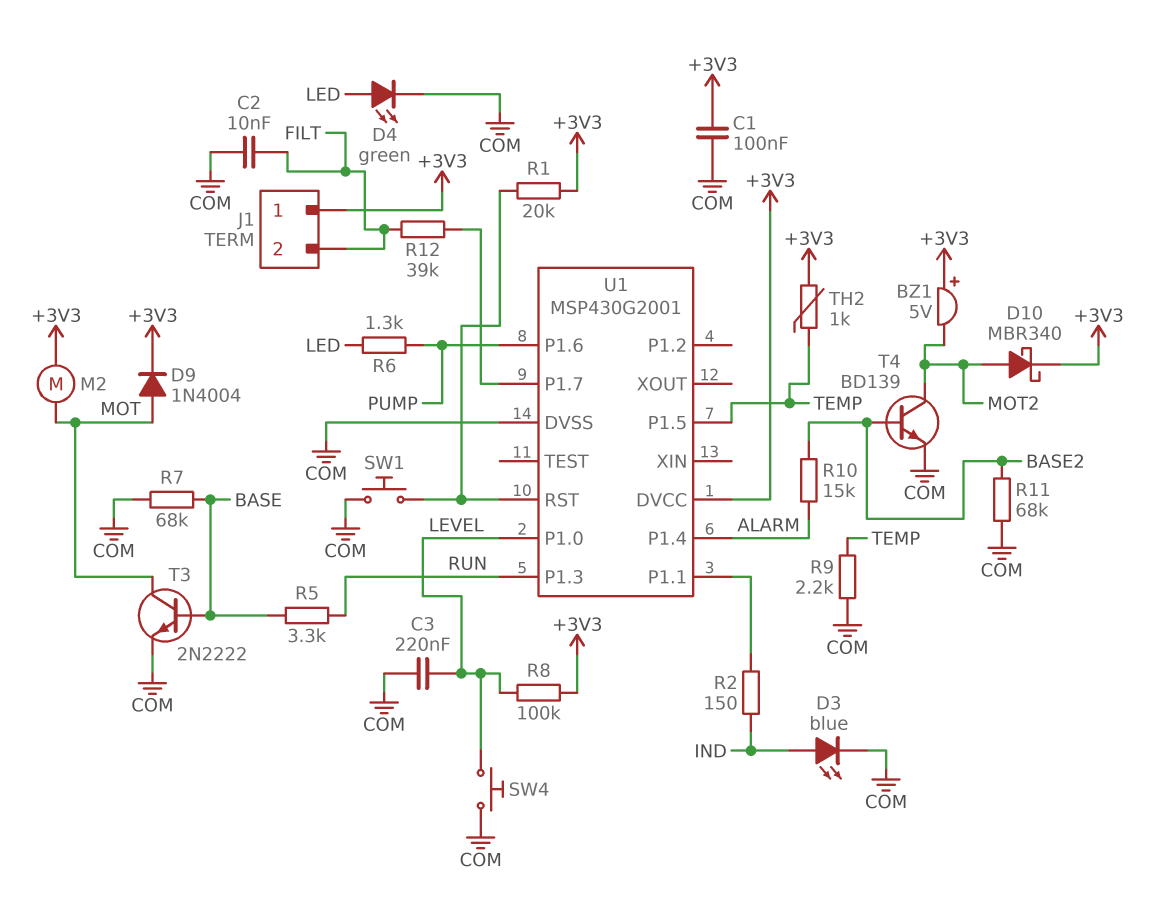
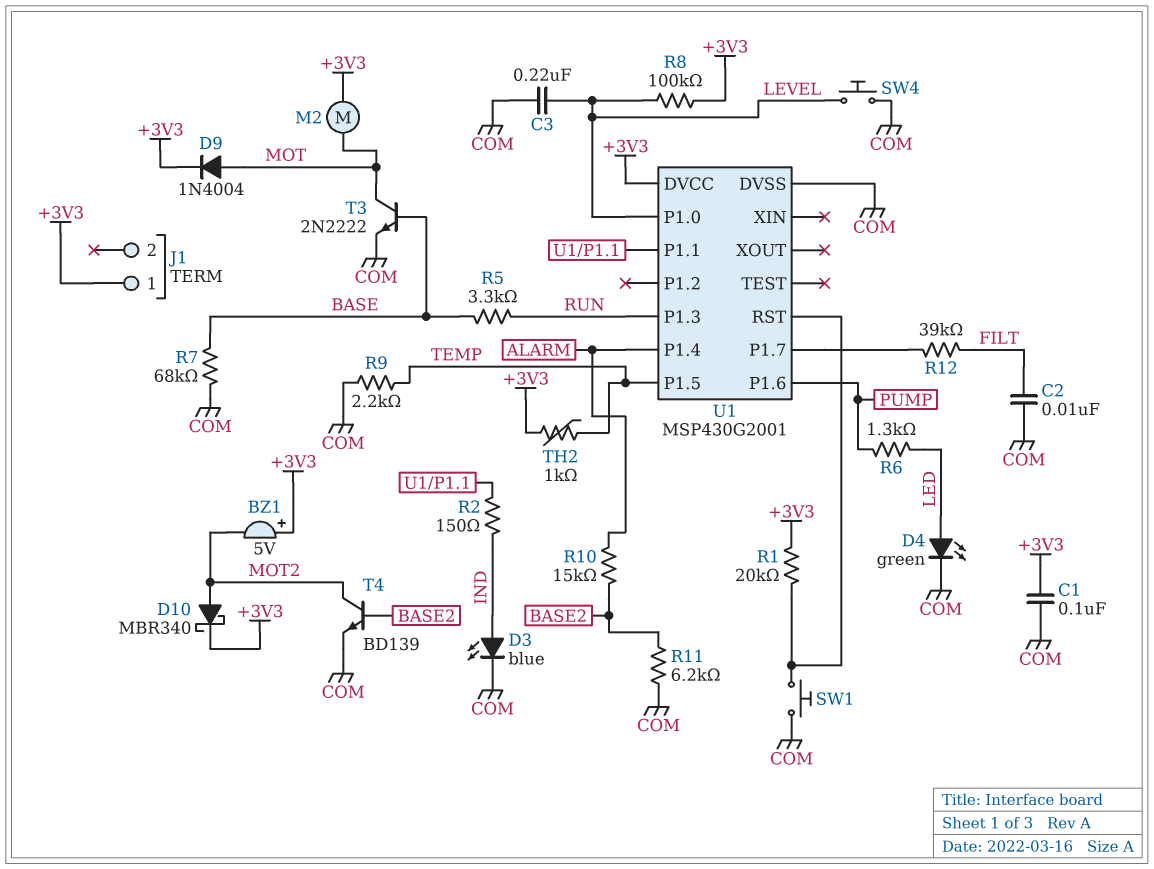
J1 pin 2: FILT -> none
R11: 68k (BASE2, COM) -> 6.2k (BASE2, COM)

